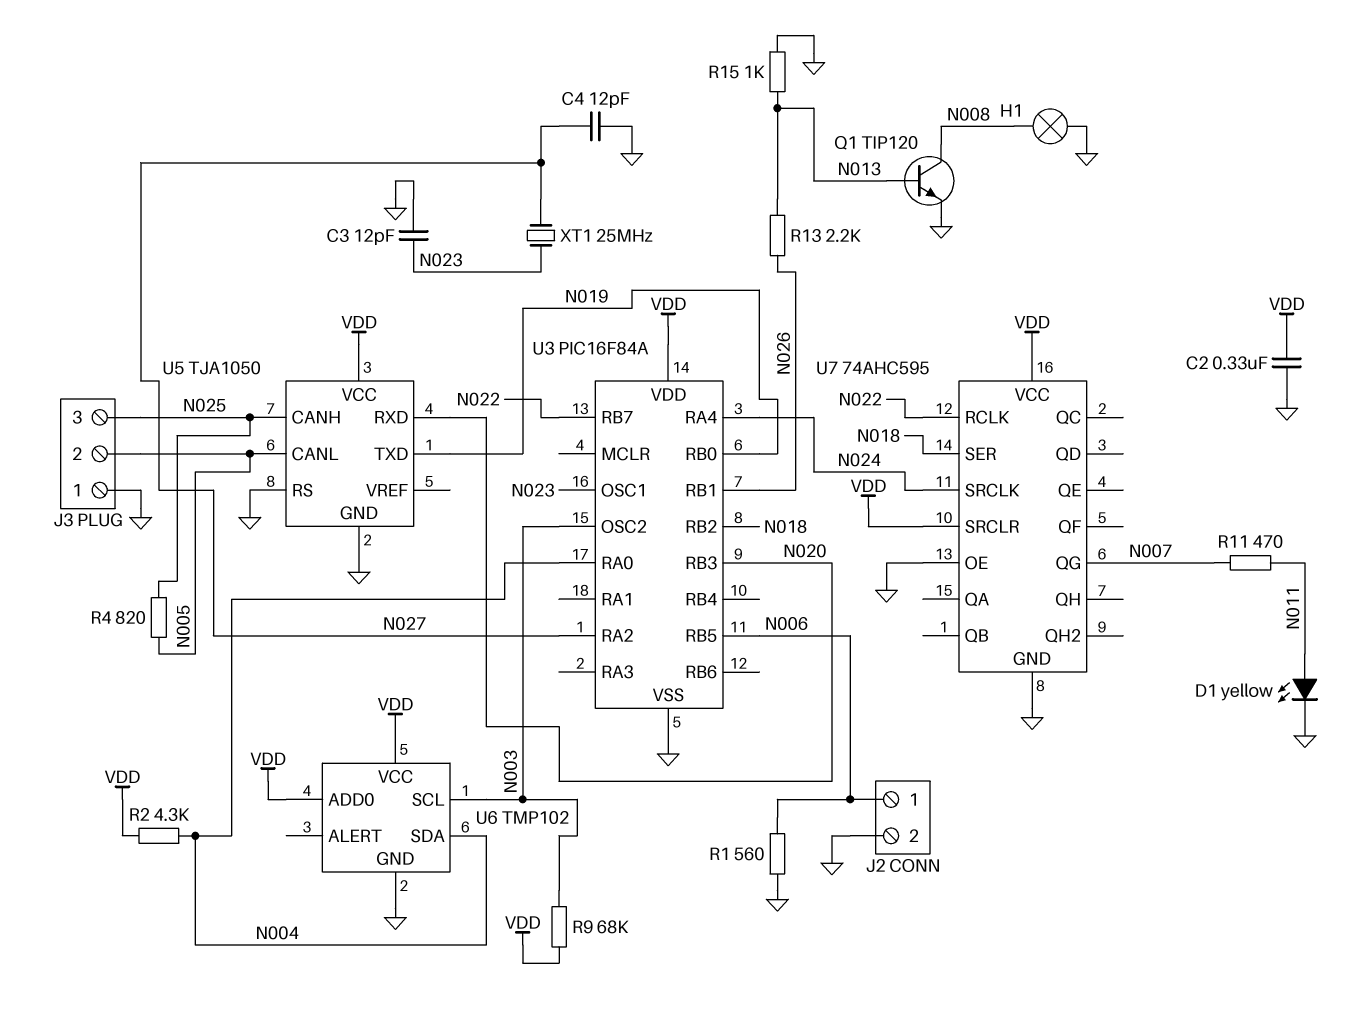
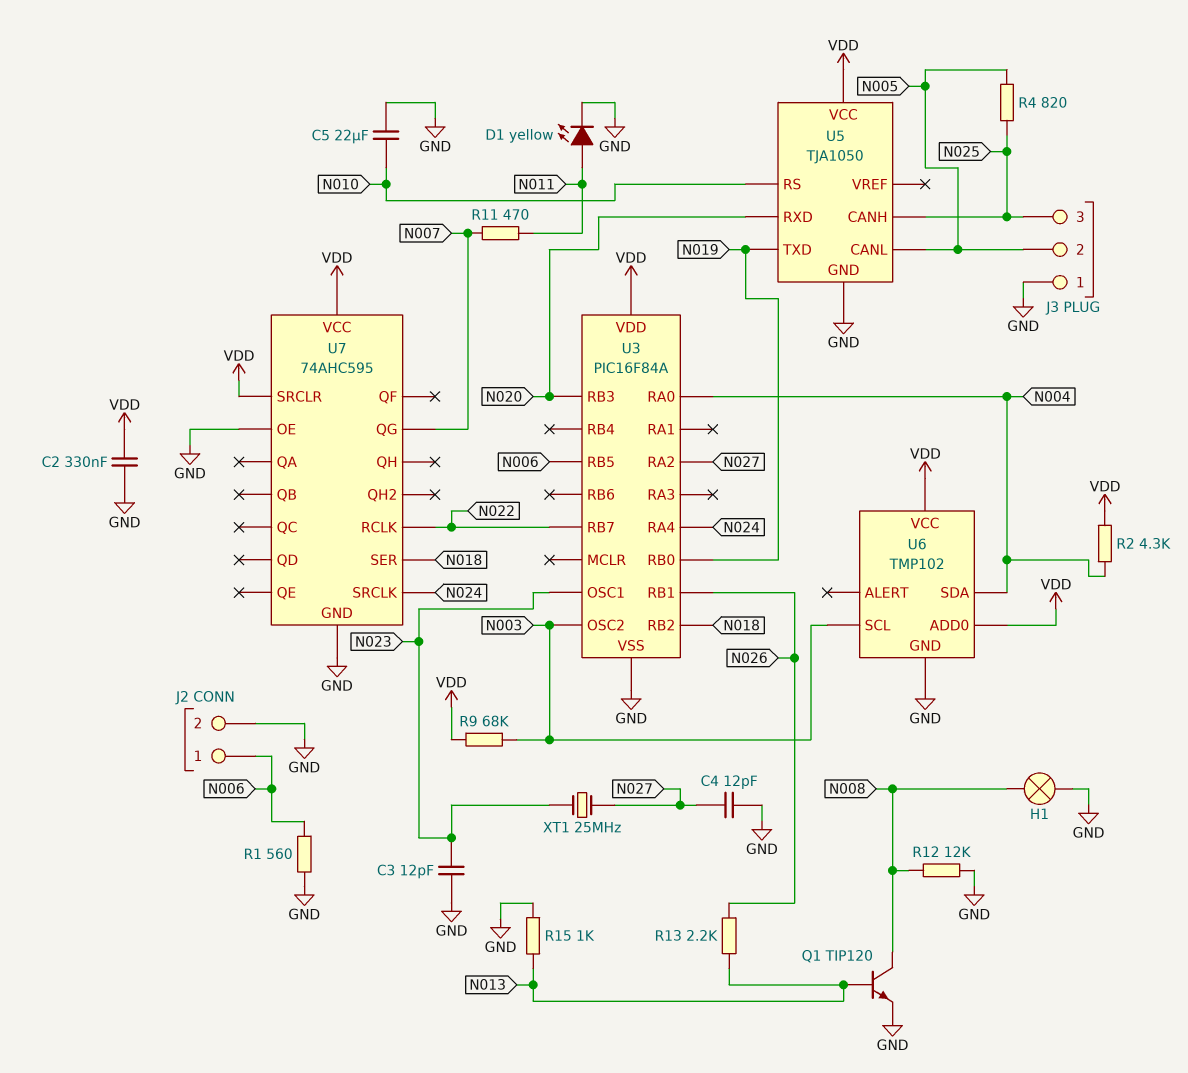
C5: none -> 22uF (GND, N010)
R12: none -> 12k (GND, N008)
U5 pin RS: GND -> N010

